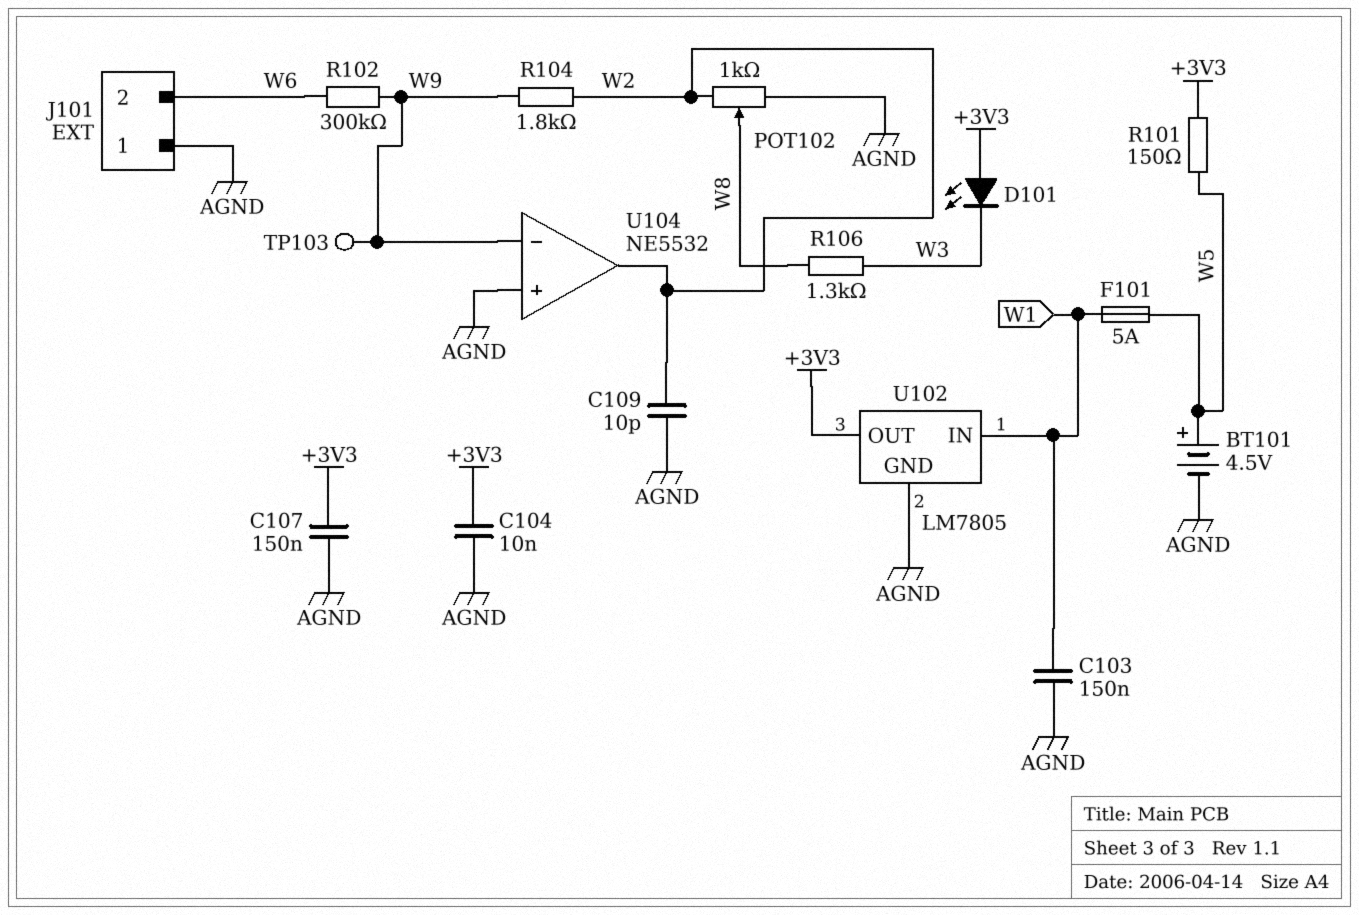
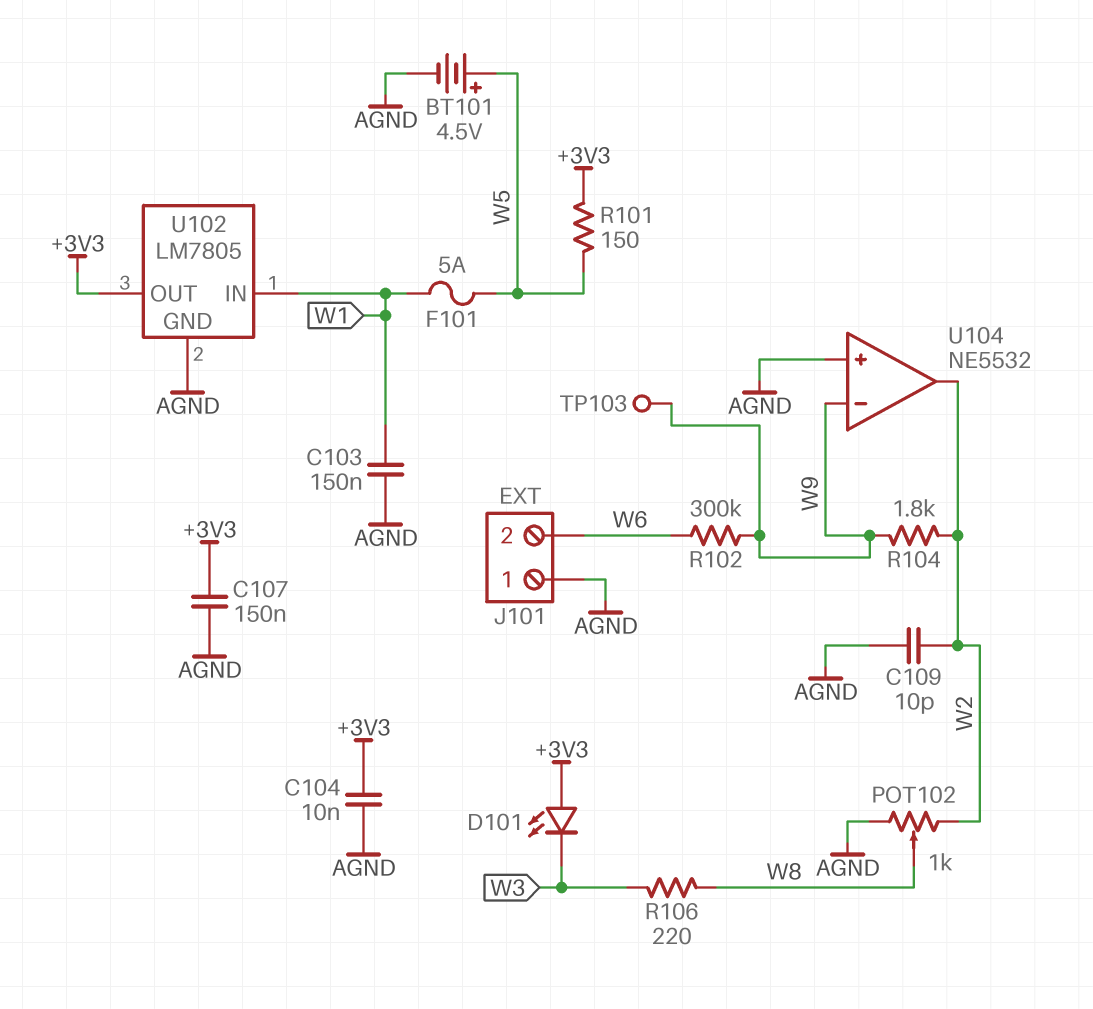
R106: 1.3k (W3, W8) -> 220 (W3, W8)

